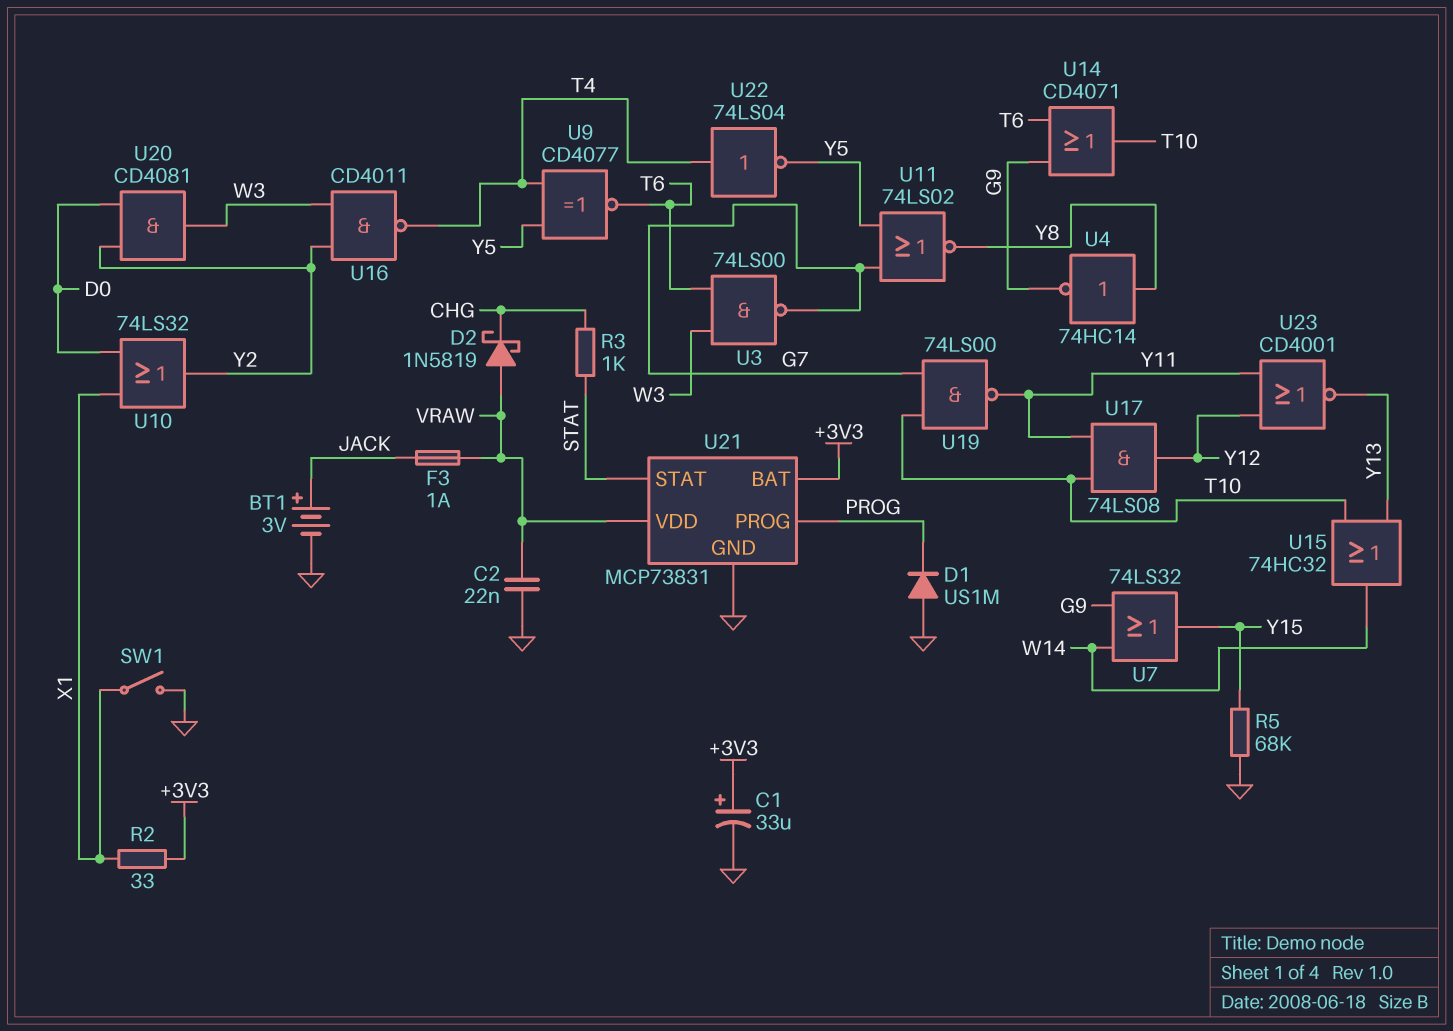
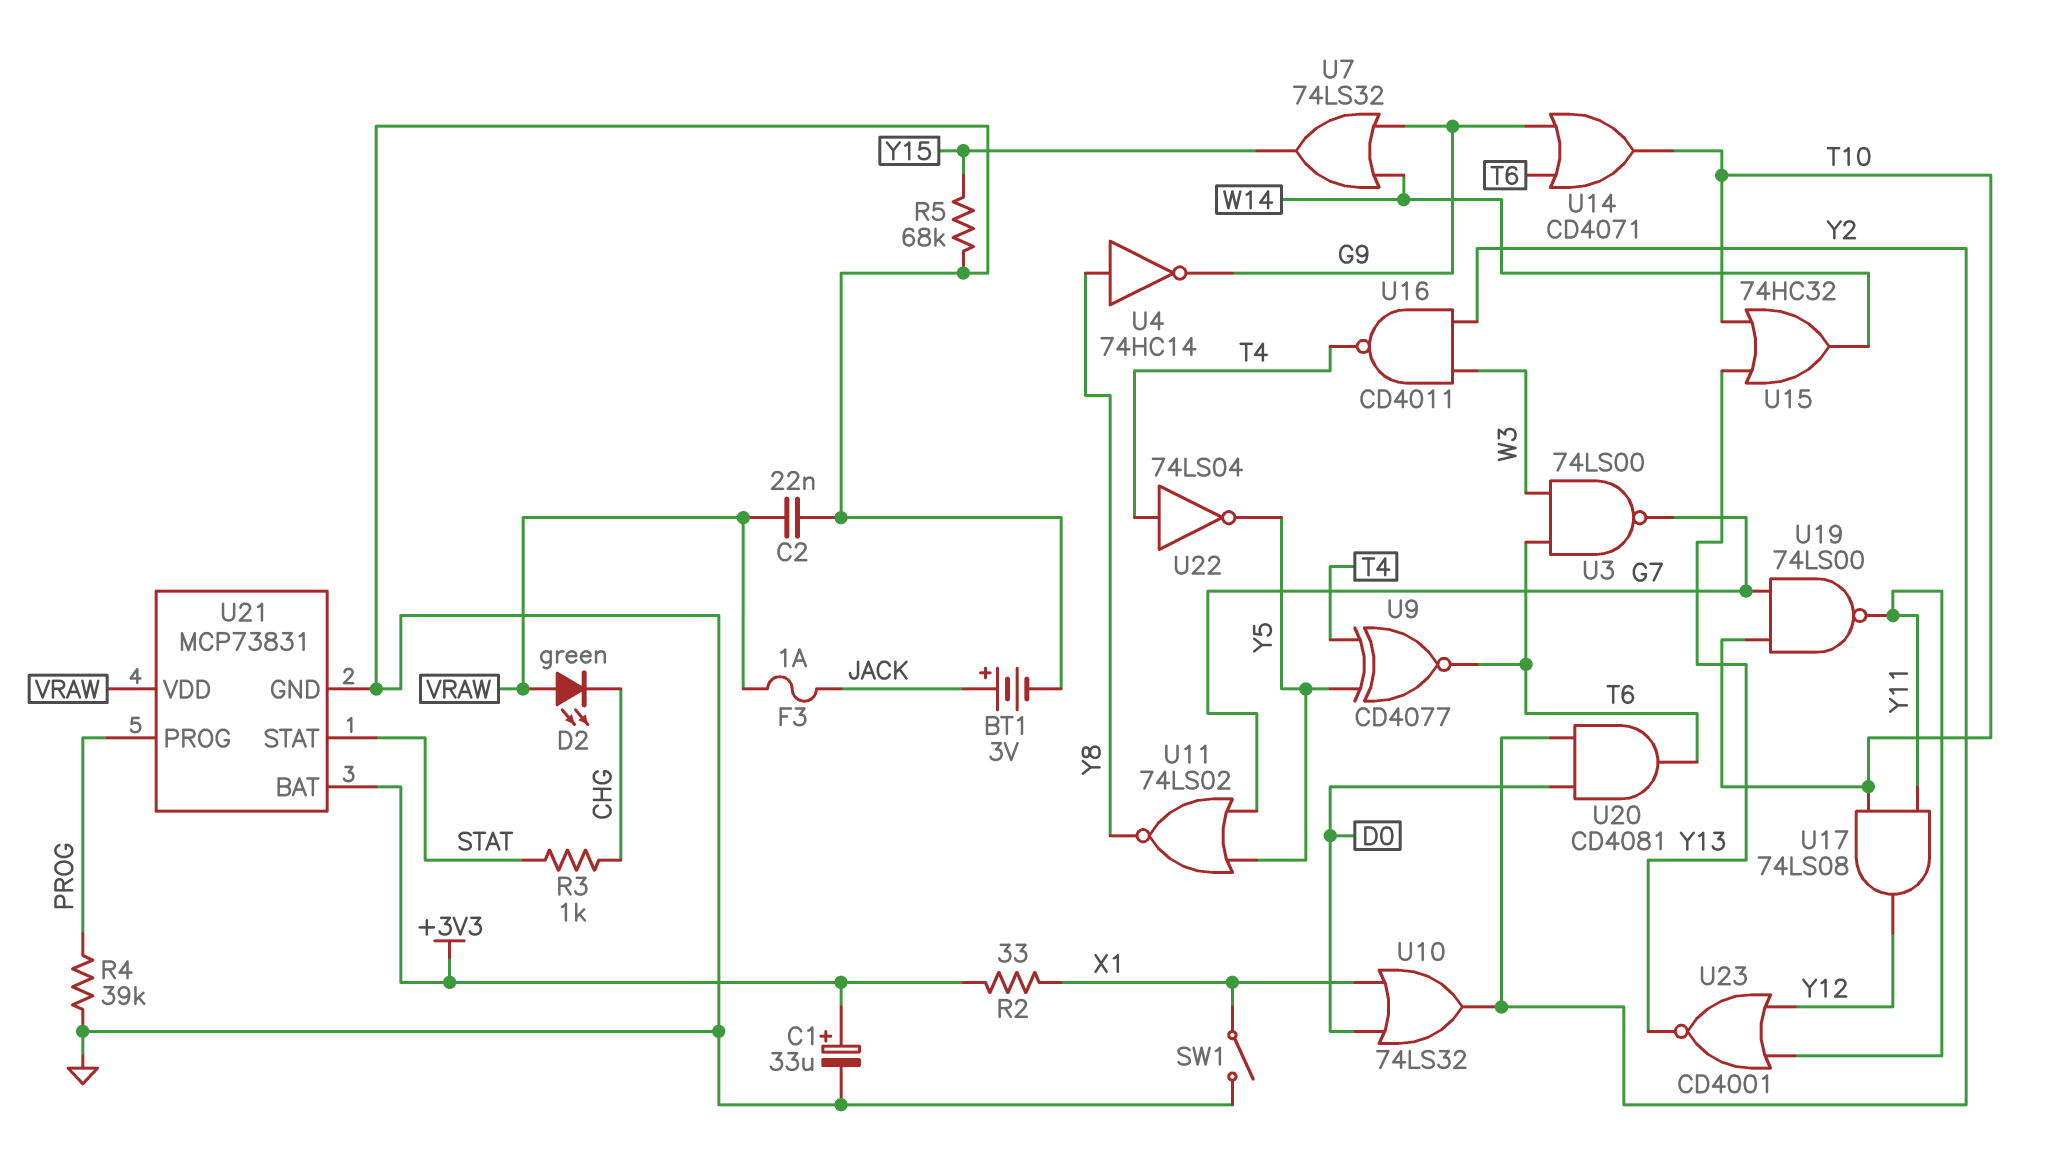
D1: diode US1M (A GND, K PROG) -> none
D2: schottky 1N5819 (A VRAW, K CHG) -> LED green (A VRAW, K CHG)
R4: none -> 39k (GND, PROG)
U20: AND CD4081 (in D0, in Y2, out W3) -> AND CD4081 (in D0, in Y2, out T6)

